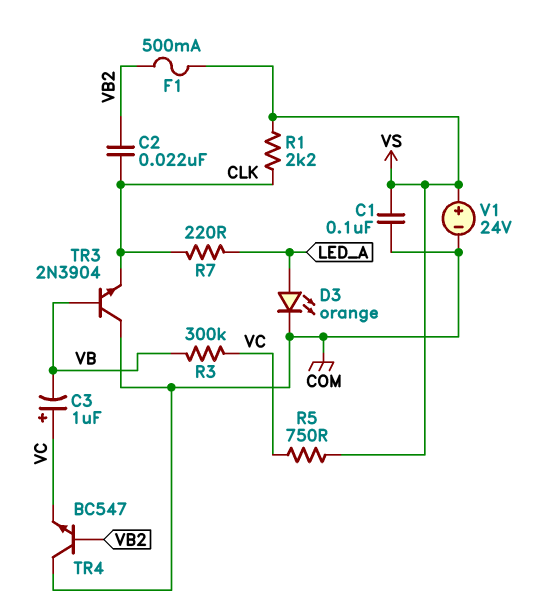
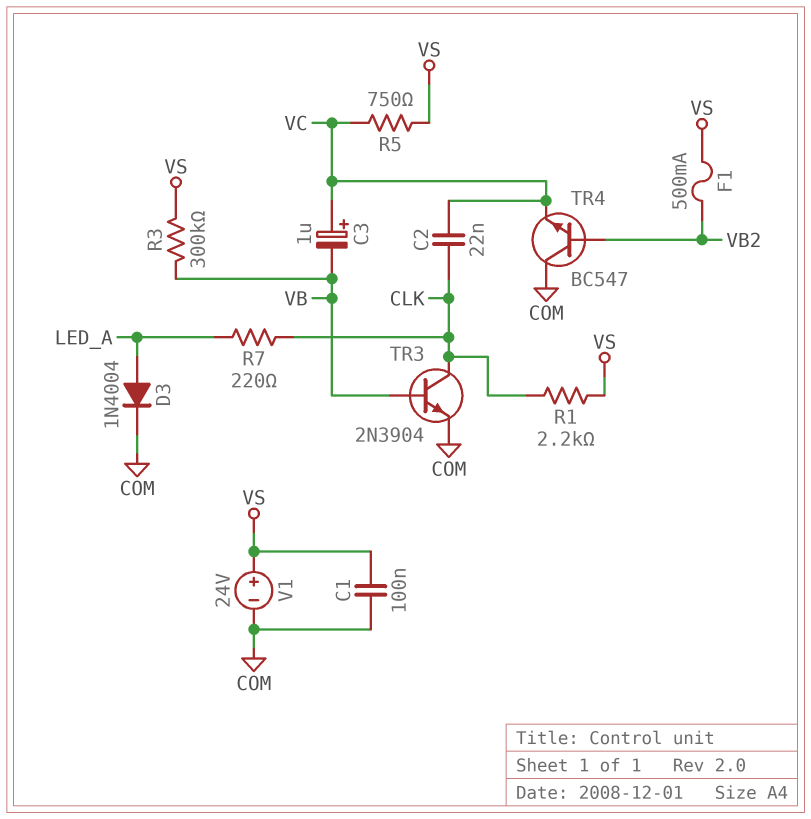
C2: 22nF (CLK, VB2) -> 22nF (CLK, VC)
D3: LED orange (A LED_A, K COM) -> diode 1N4004 (A LED_A, K COM)
R3: 300k (VB, VC) -> 300k (VB, VS)
TR3: NPN 2N3904 (B VB, C COM, E CLK) -> NPN 2N3904 (B VB, C CLK, E COM)

